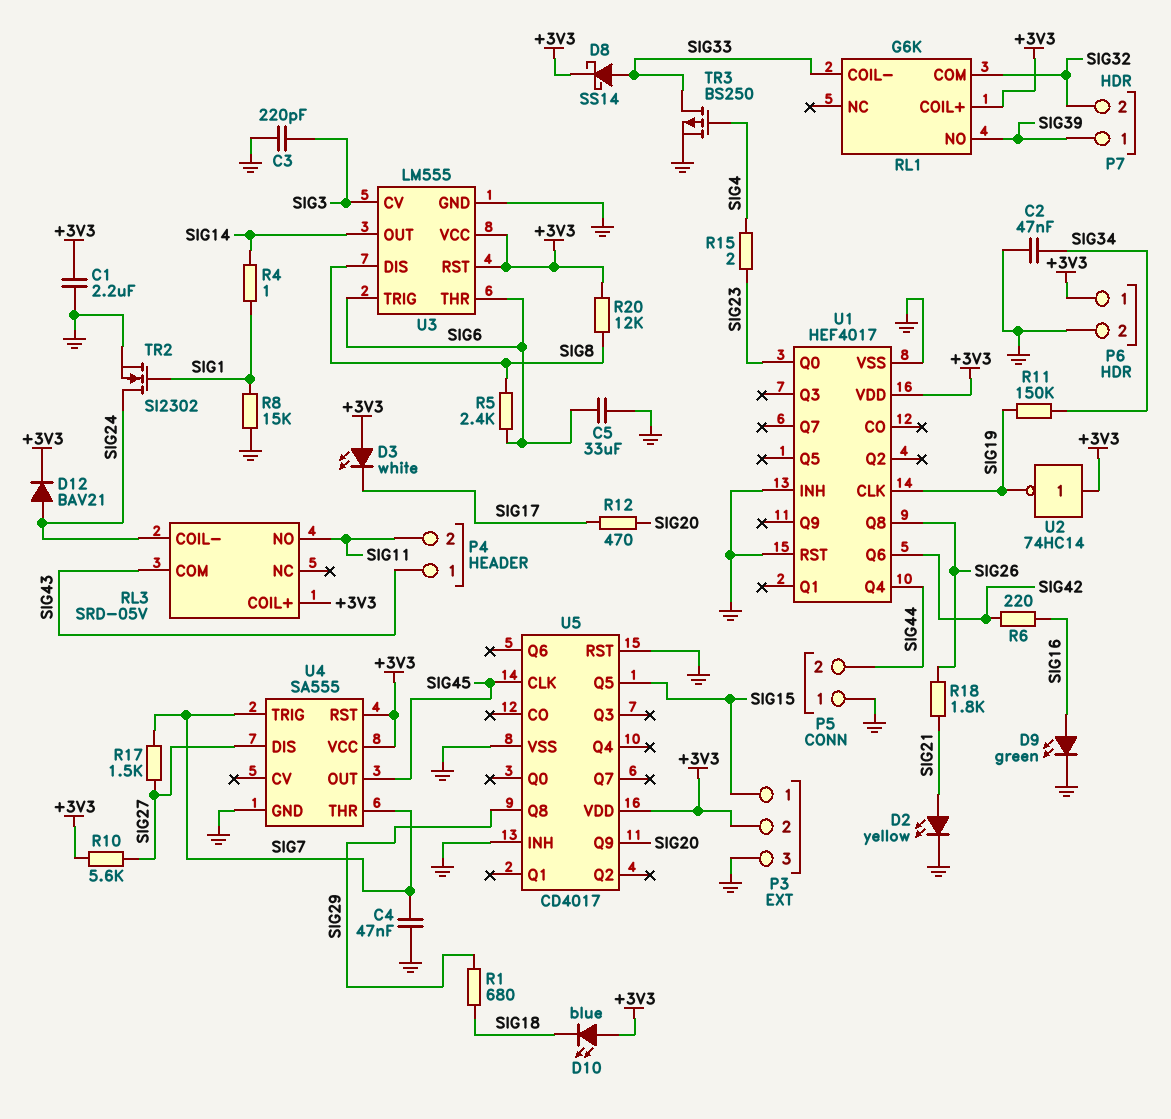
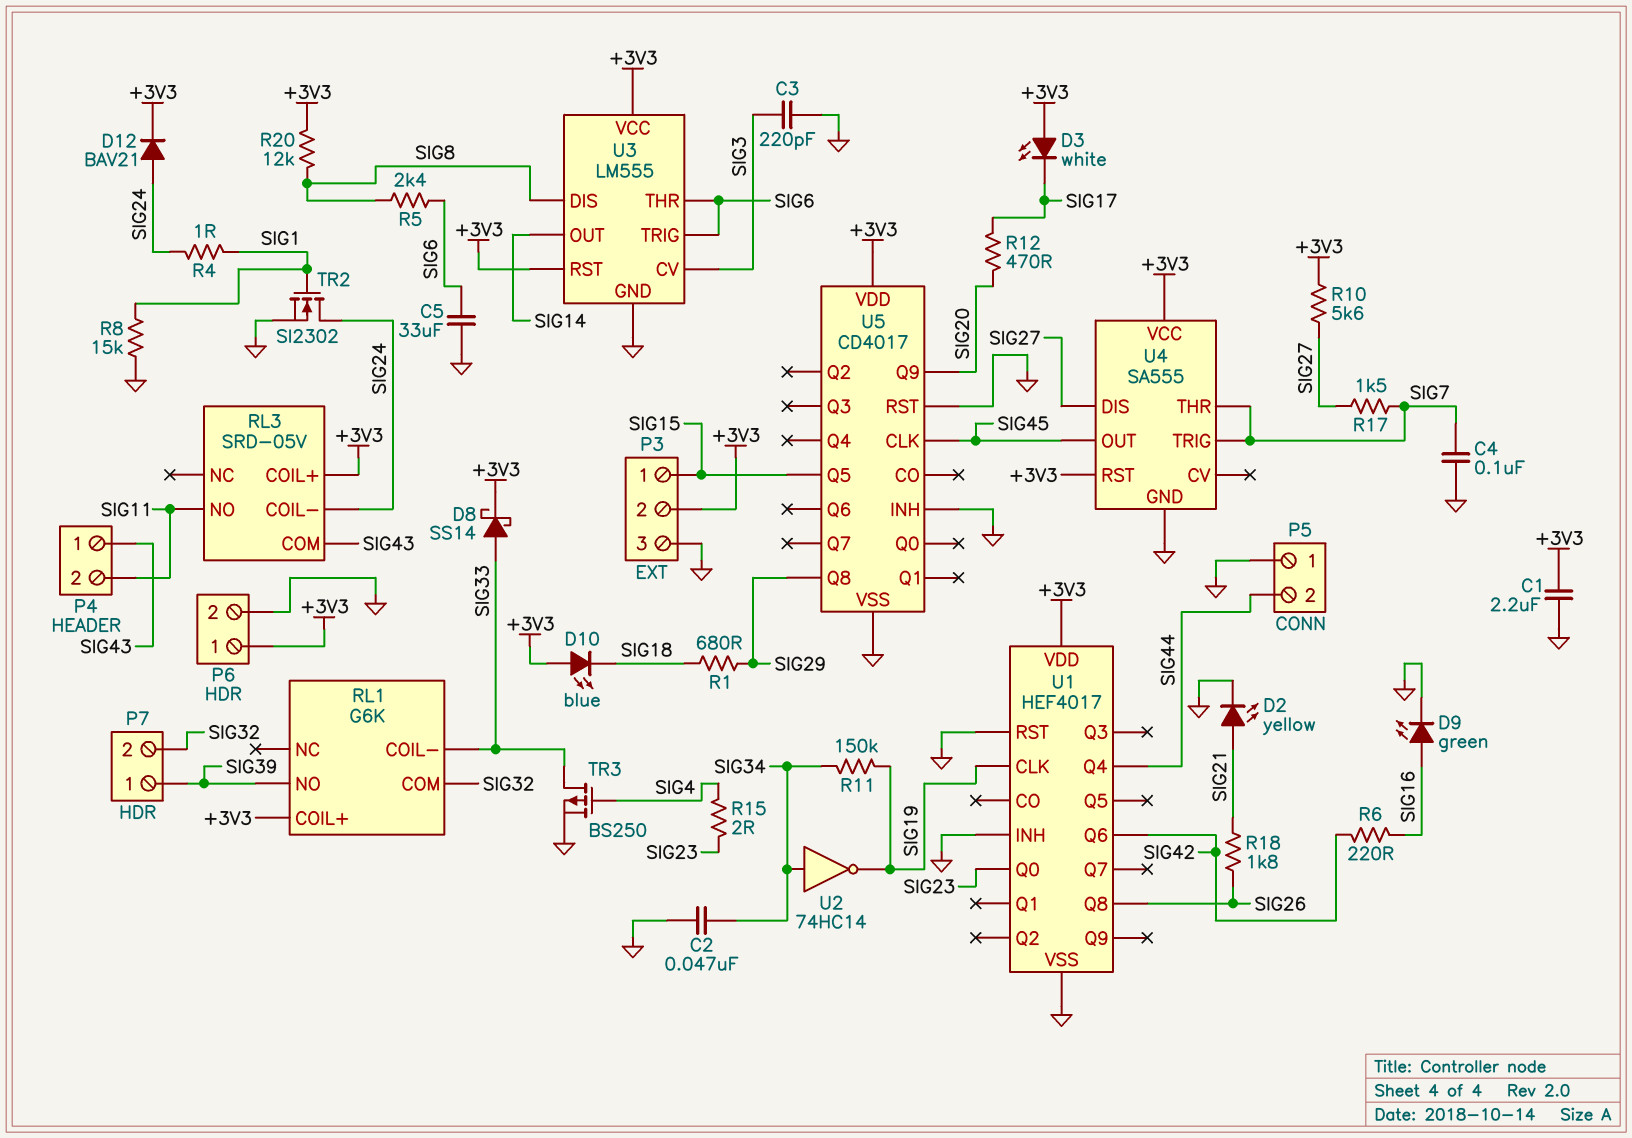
C4: 47nF (GND, SIG7) -> 100nF (GND, SIG7)
R4: 1 (SIG1, SIG14) -> 1 (SIG1, SIG24)
U2: NOT 74HC14 (in +3V3, out SIG19) -> NOT 74HC14 (in SIG34, out SIG19)

